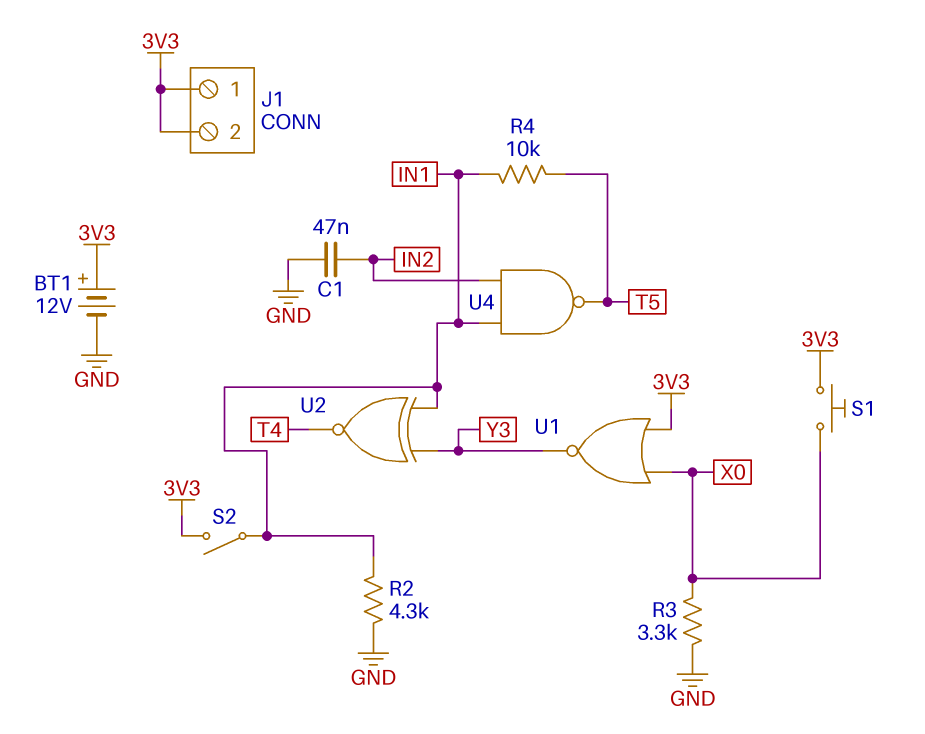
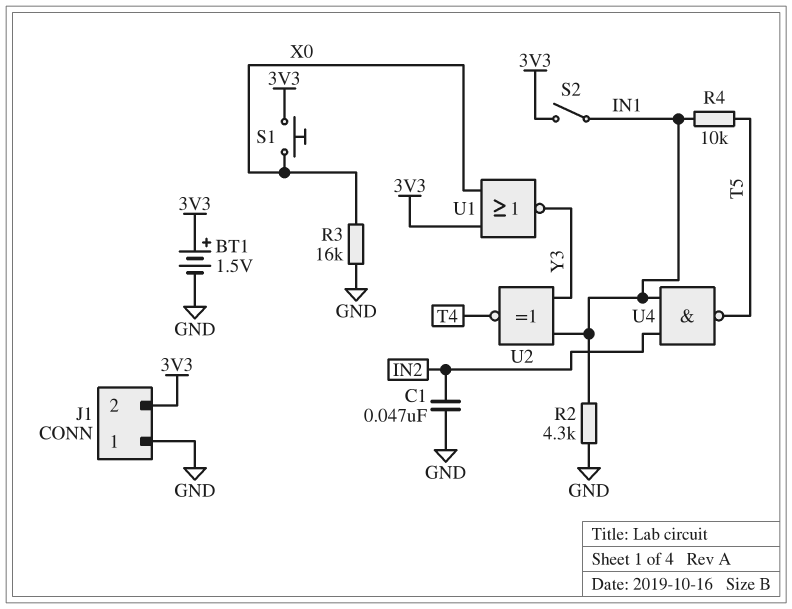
BT1: 12V (plus 3V3, minus GND) -> 1.5V (plus 3V3, minus GND)
J1 pin 1: 3V3 -> GND
R3: 3.3k (GND, X0) -> 16k (GND, X0)

